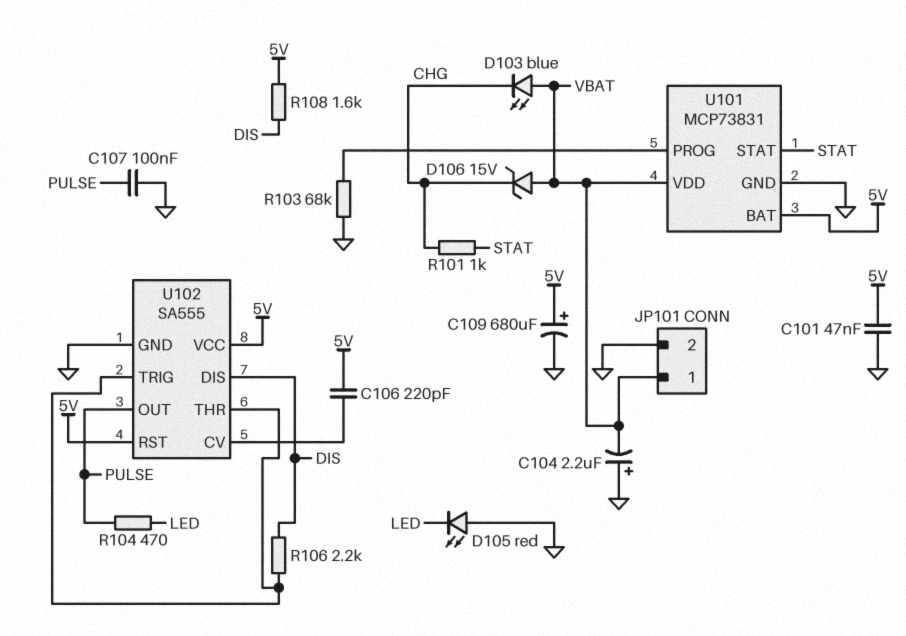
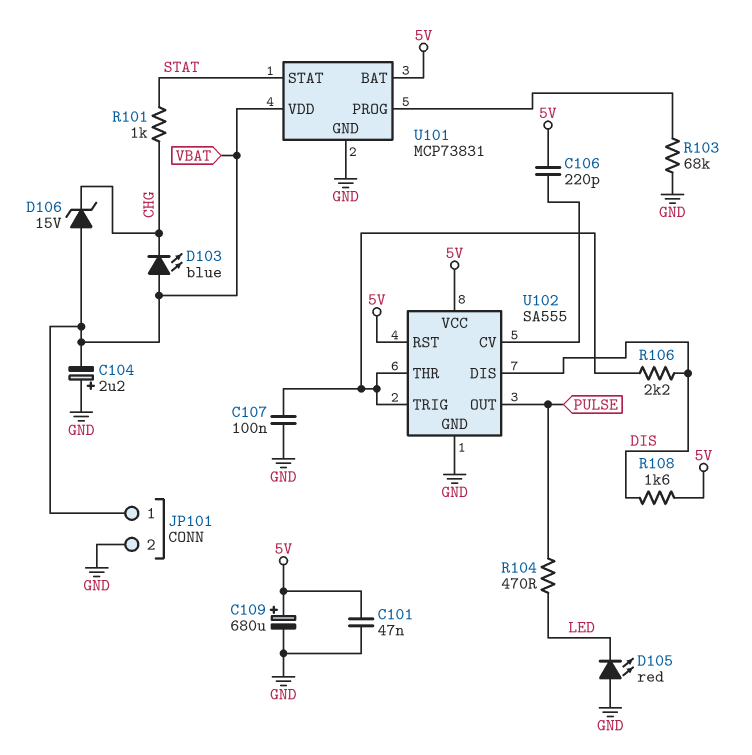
C107: 100nF (GND, PULSE) -> 100nF (GND, U102/THR)

